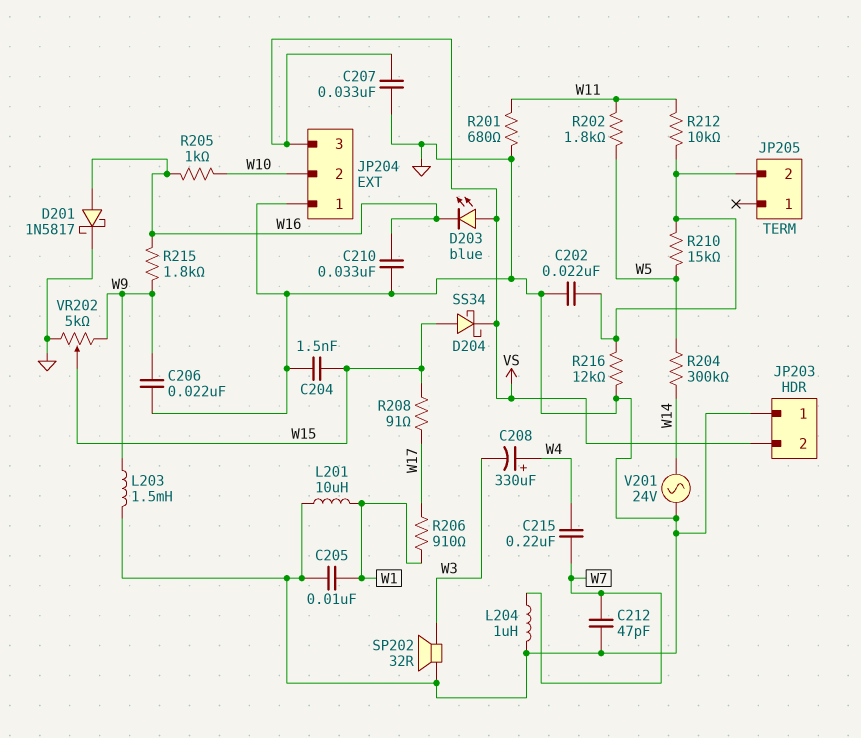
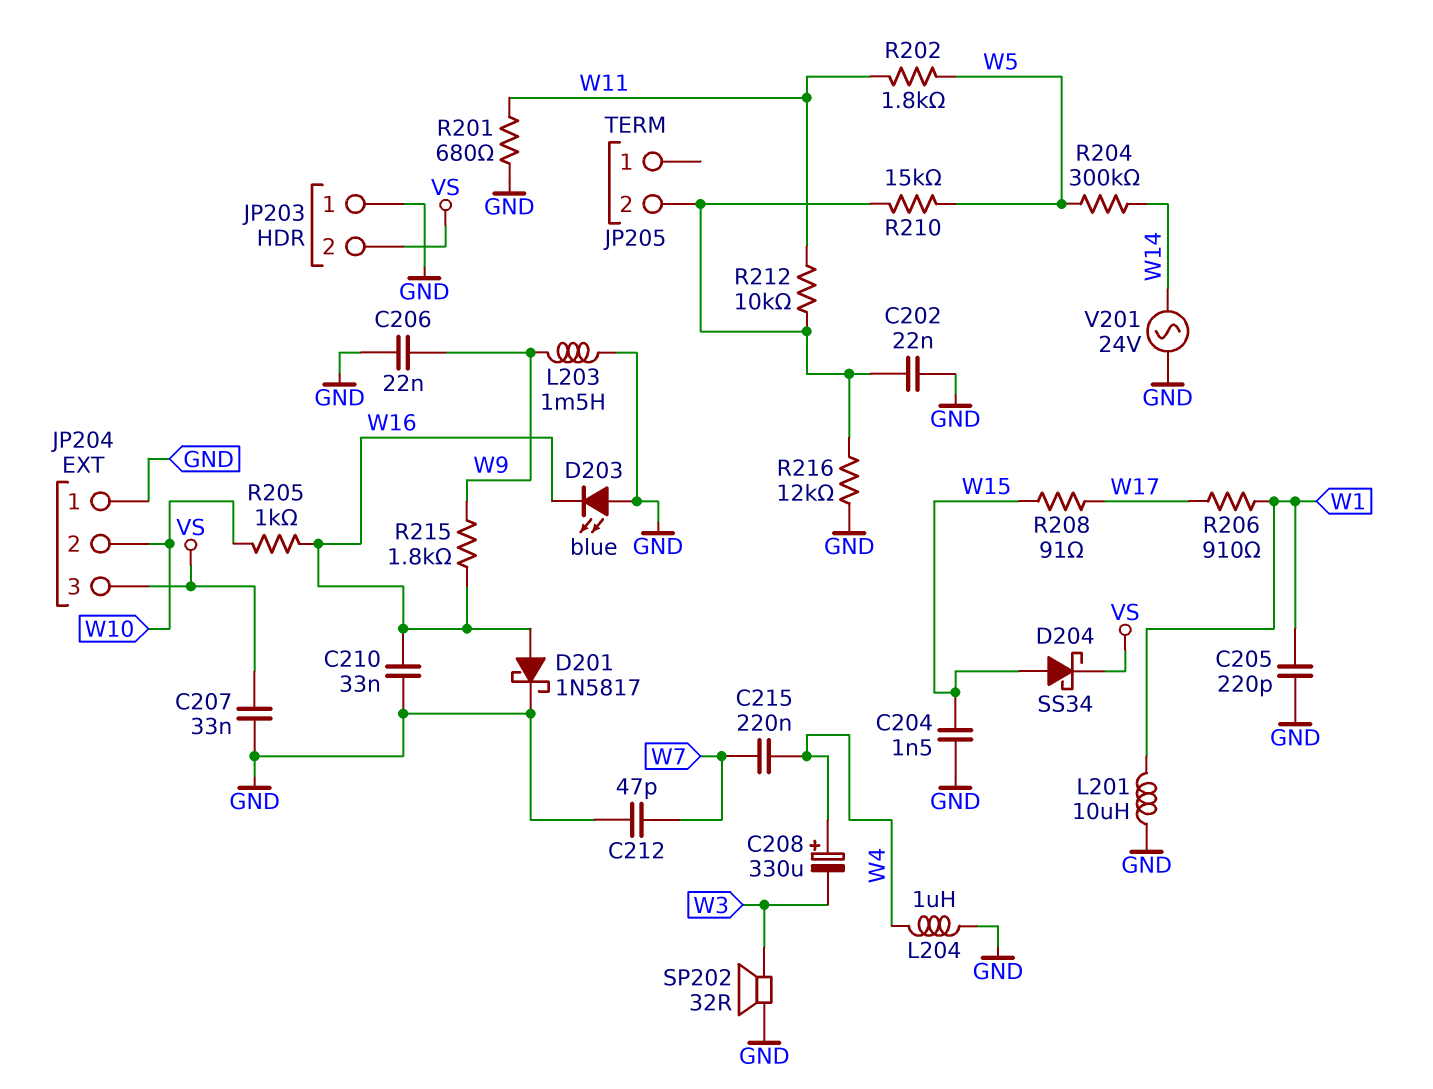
C205: 10nF (GND, W1) -> 220pF (GND, W1)
D203: LED blue (A VS, K W16) -> LED blue (A GND, K W16)
L204: 1uH (GND, W7) -> 1uH (GND, W4)
VR202: 5k (GND, W9, wiper W15) -> none

